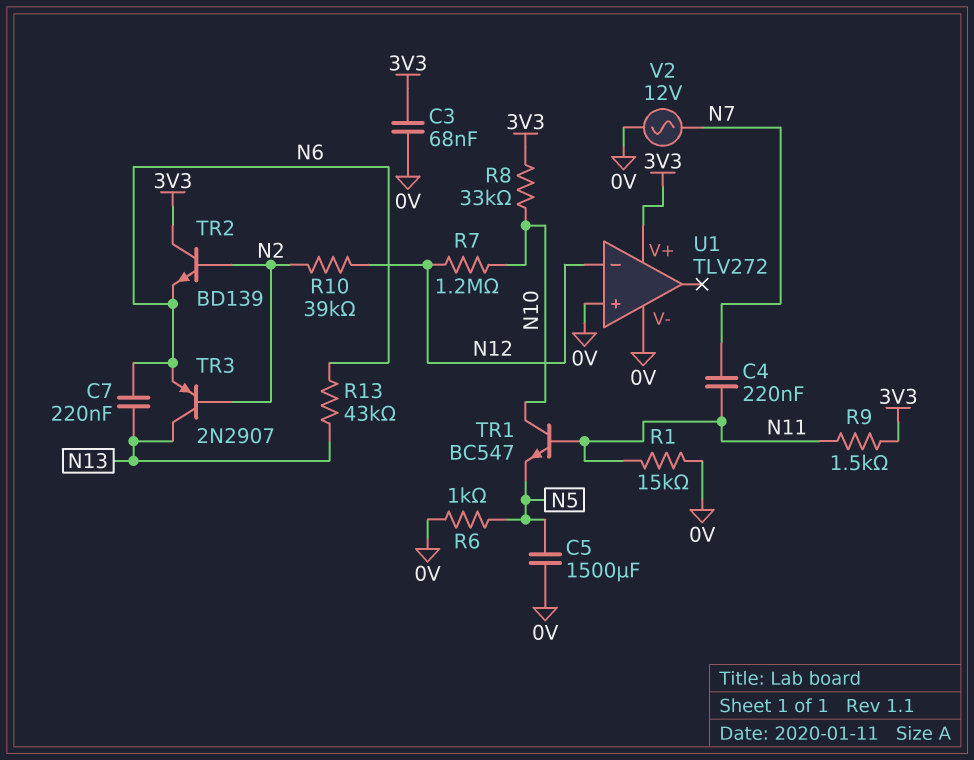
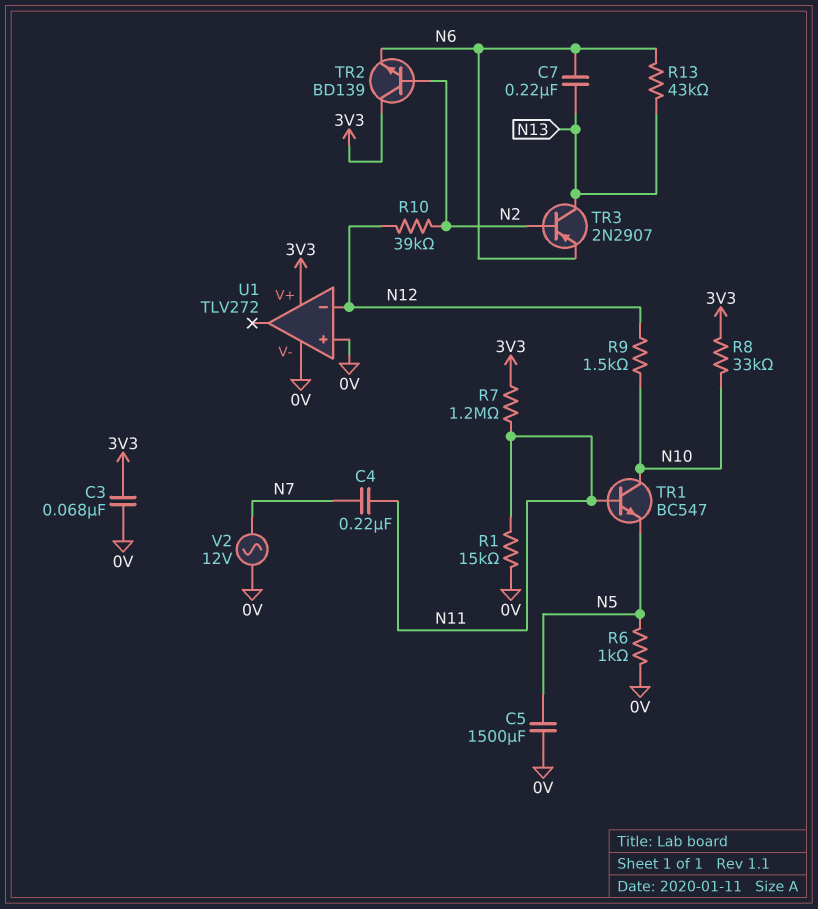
R7: 1.2M (N10, N12) -> 1.2M (3V3, N11)
R9: 1.5k (3V3, N11) -> 1.5k (N10, N12)

